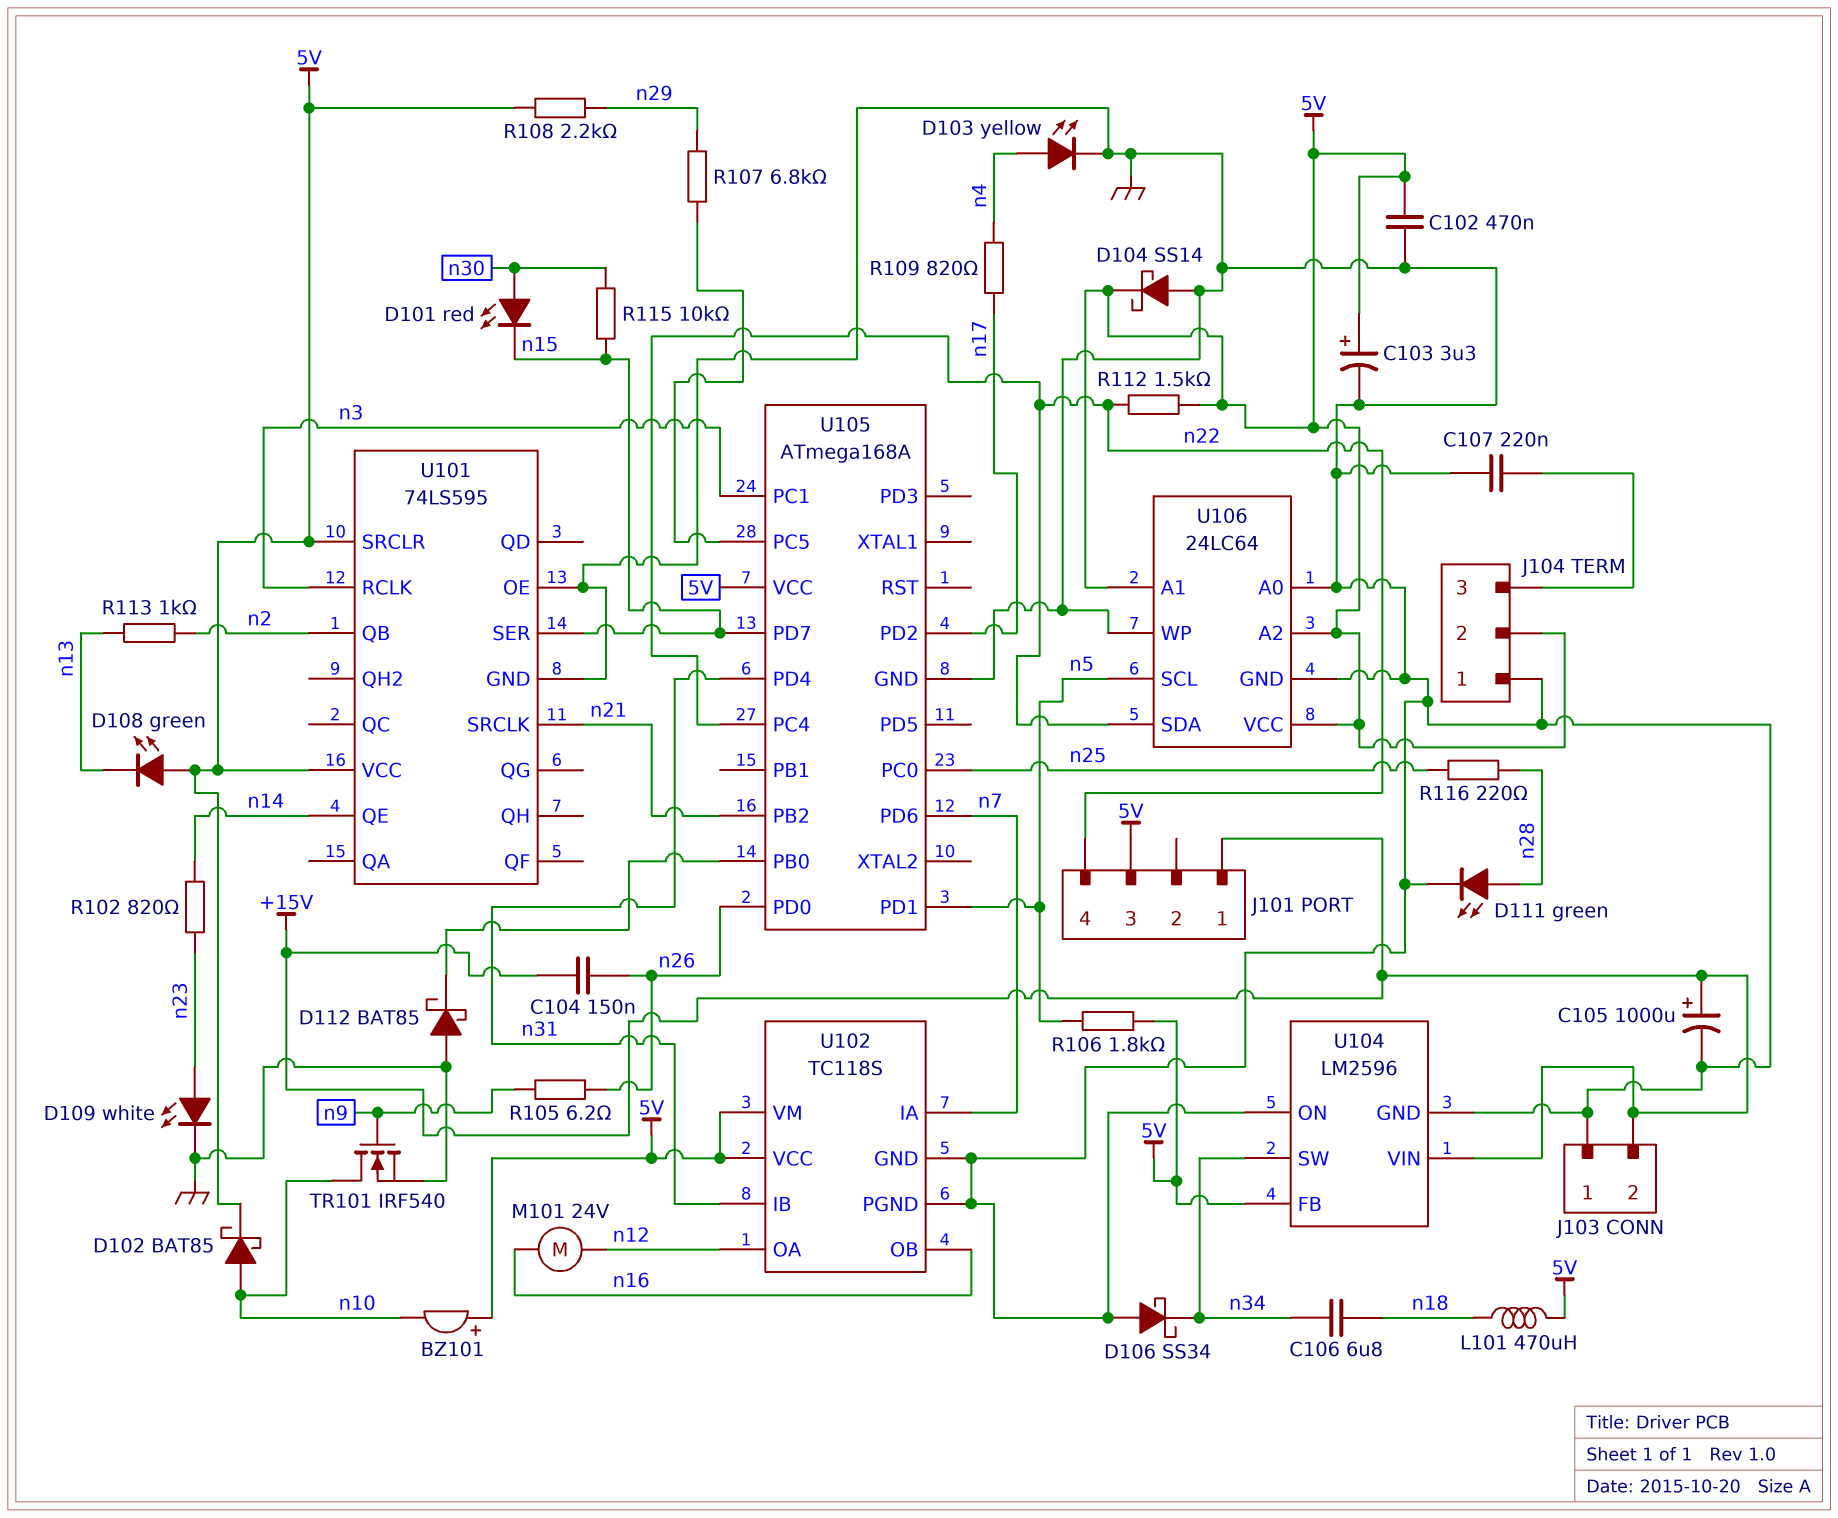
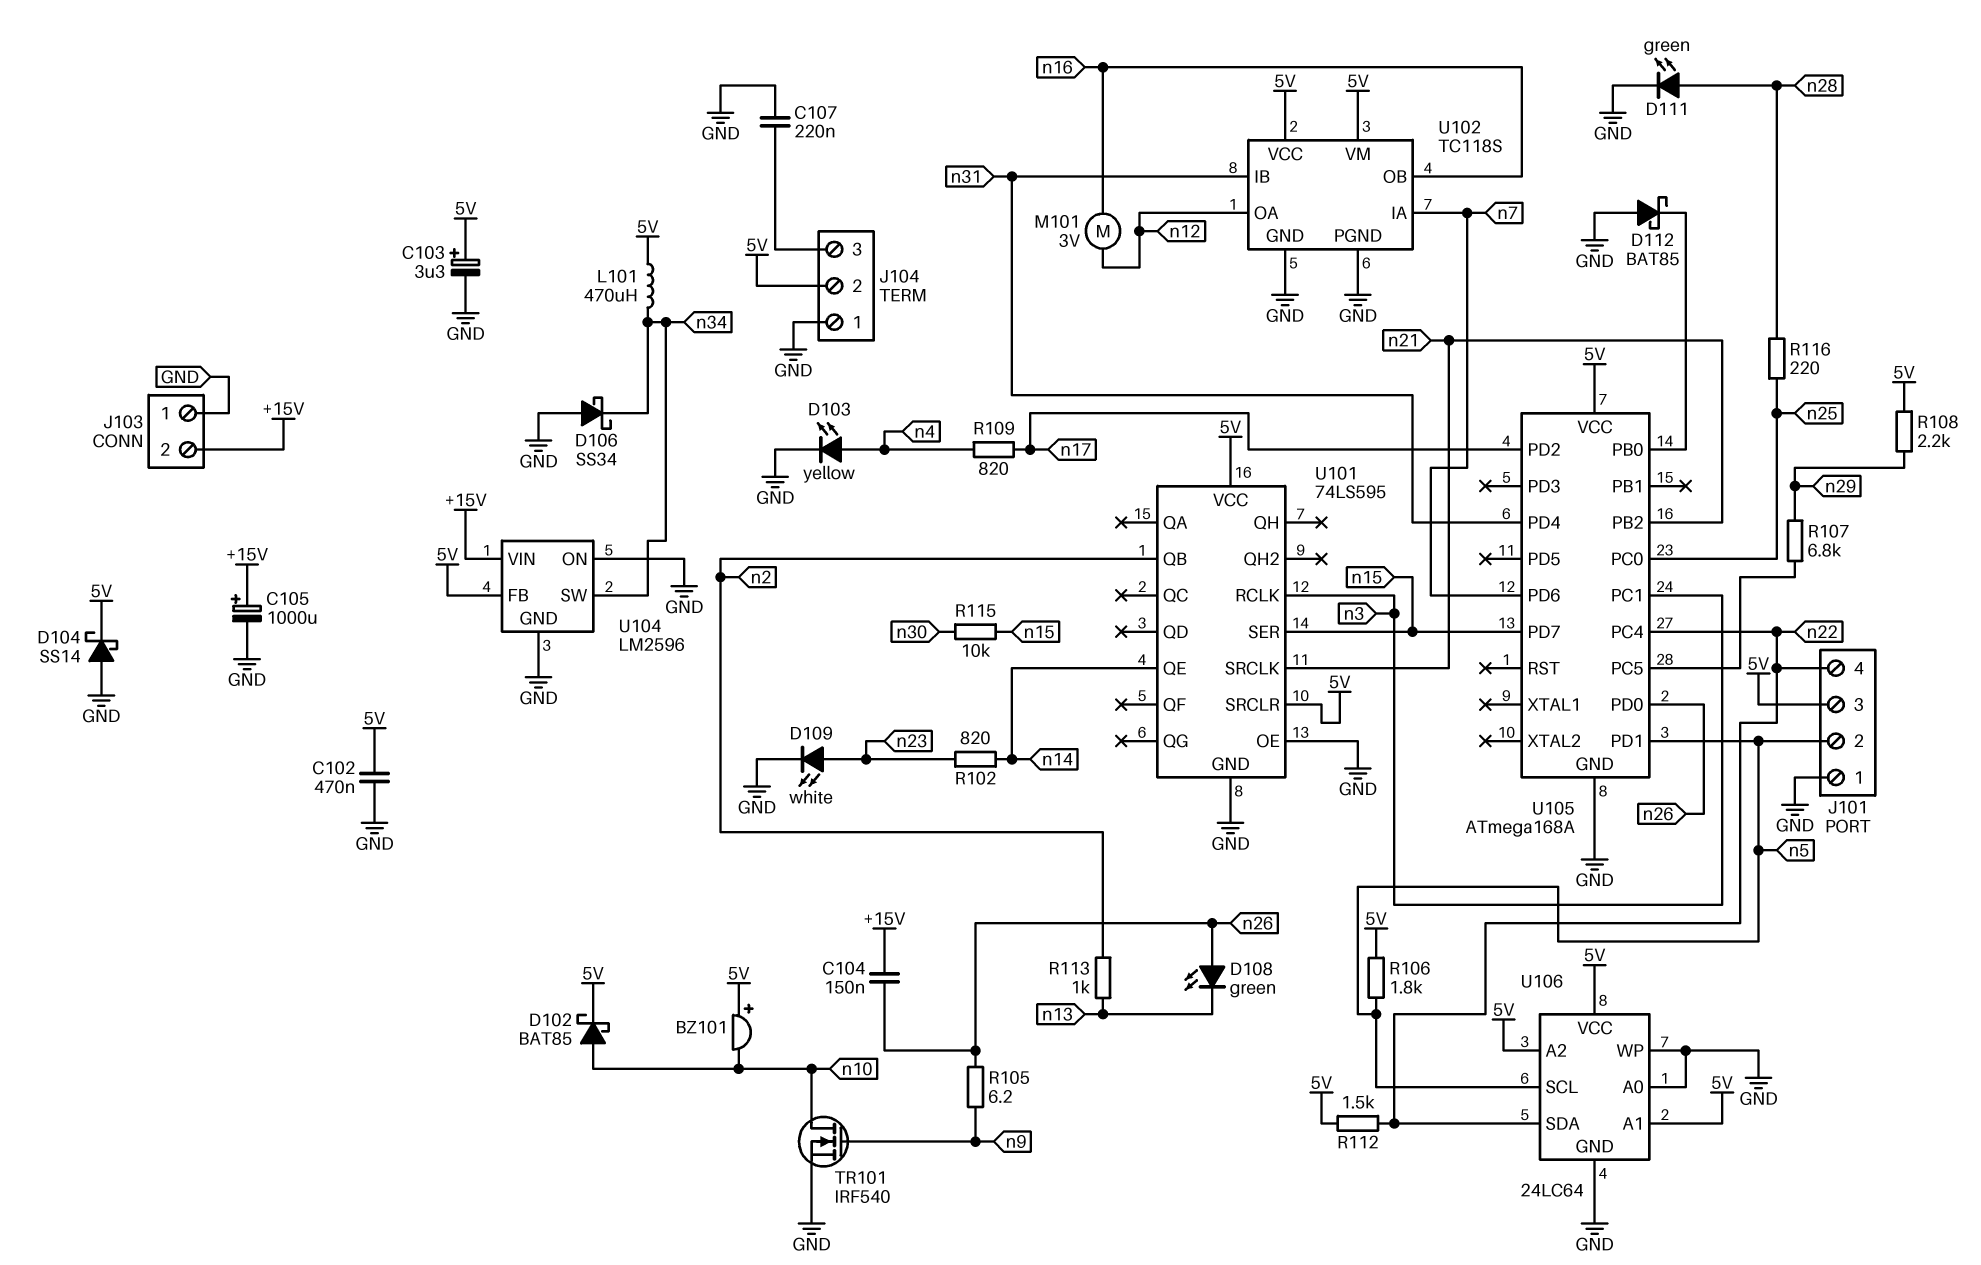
C106: 6.8uF (n18, n34) -> none
D101: LED red (A n30, K n15) -> none
D108: LED green (A 5V, K n13) -> LED green (A n26, K n13)
J101 pin 1: +15V -> GND
J101 pin 2: none -> n5
L101: 470uH (5V, n18) -> 470uH (5V, n34)
M101: motor 24V (n12, n16) -> motor 3V (n12, n16)

